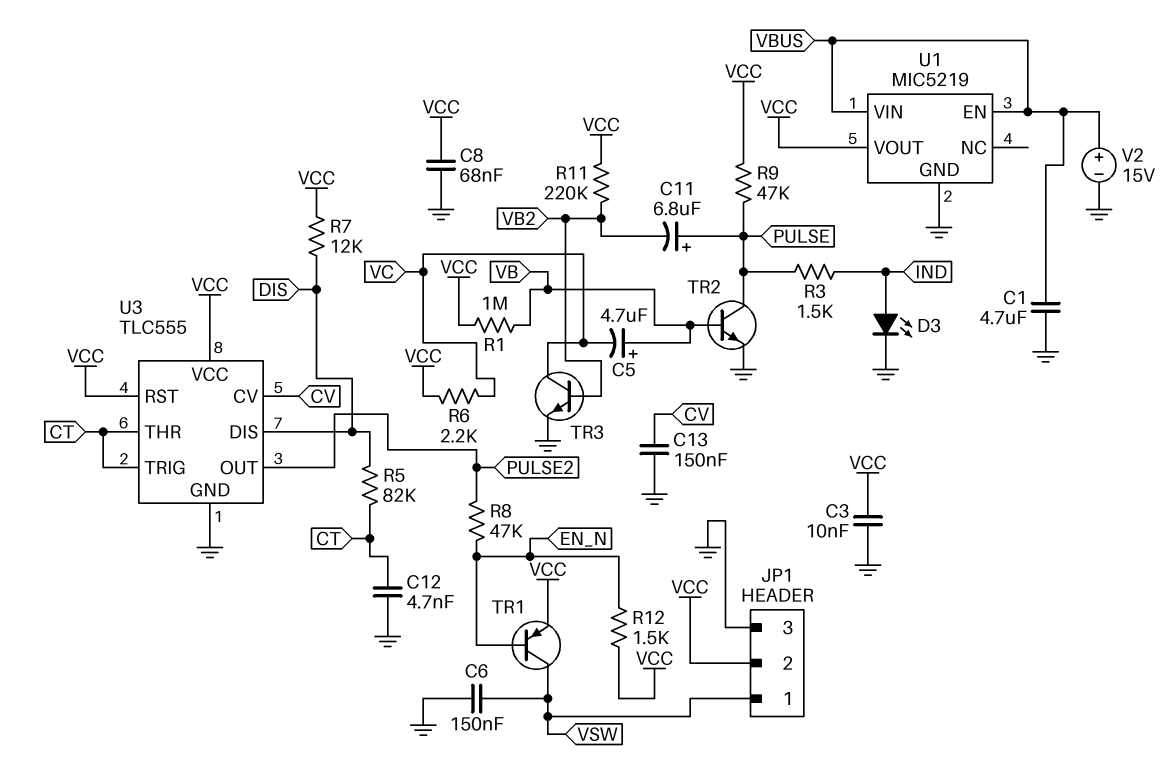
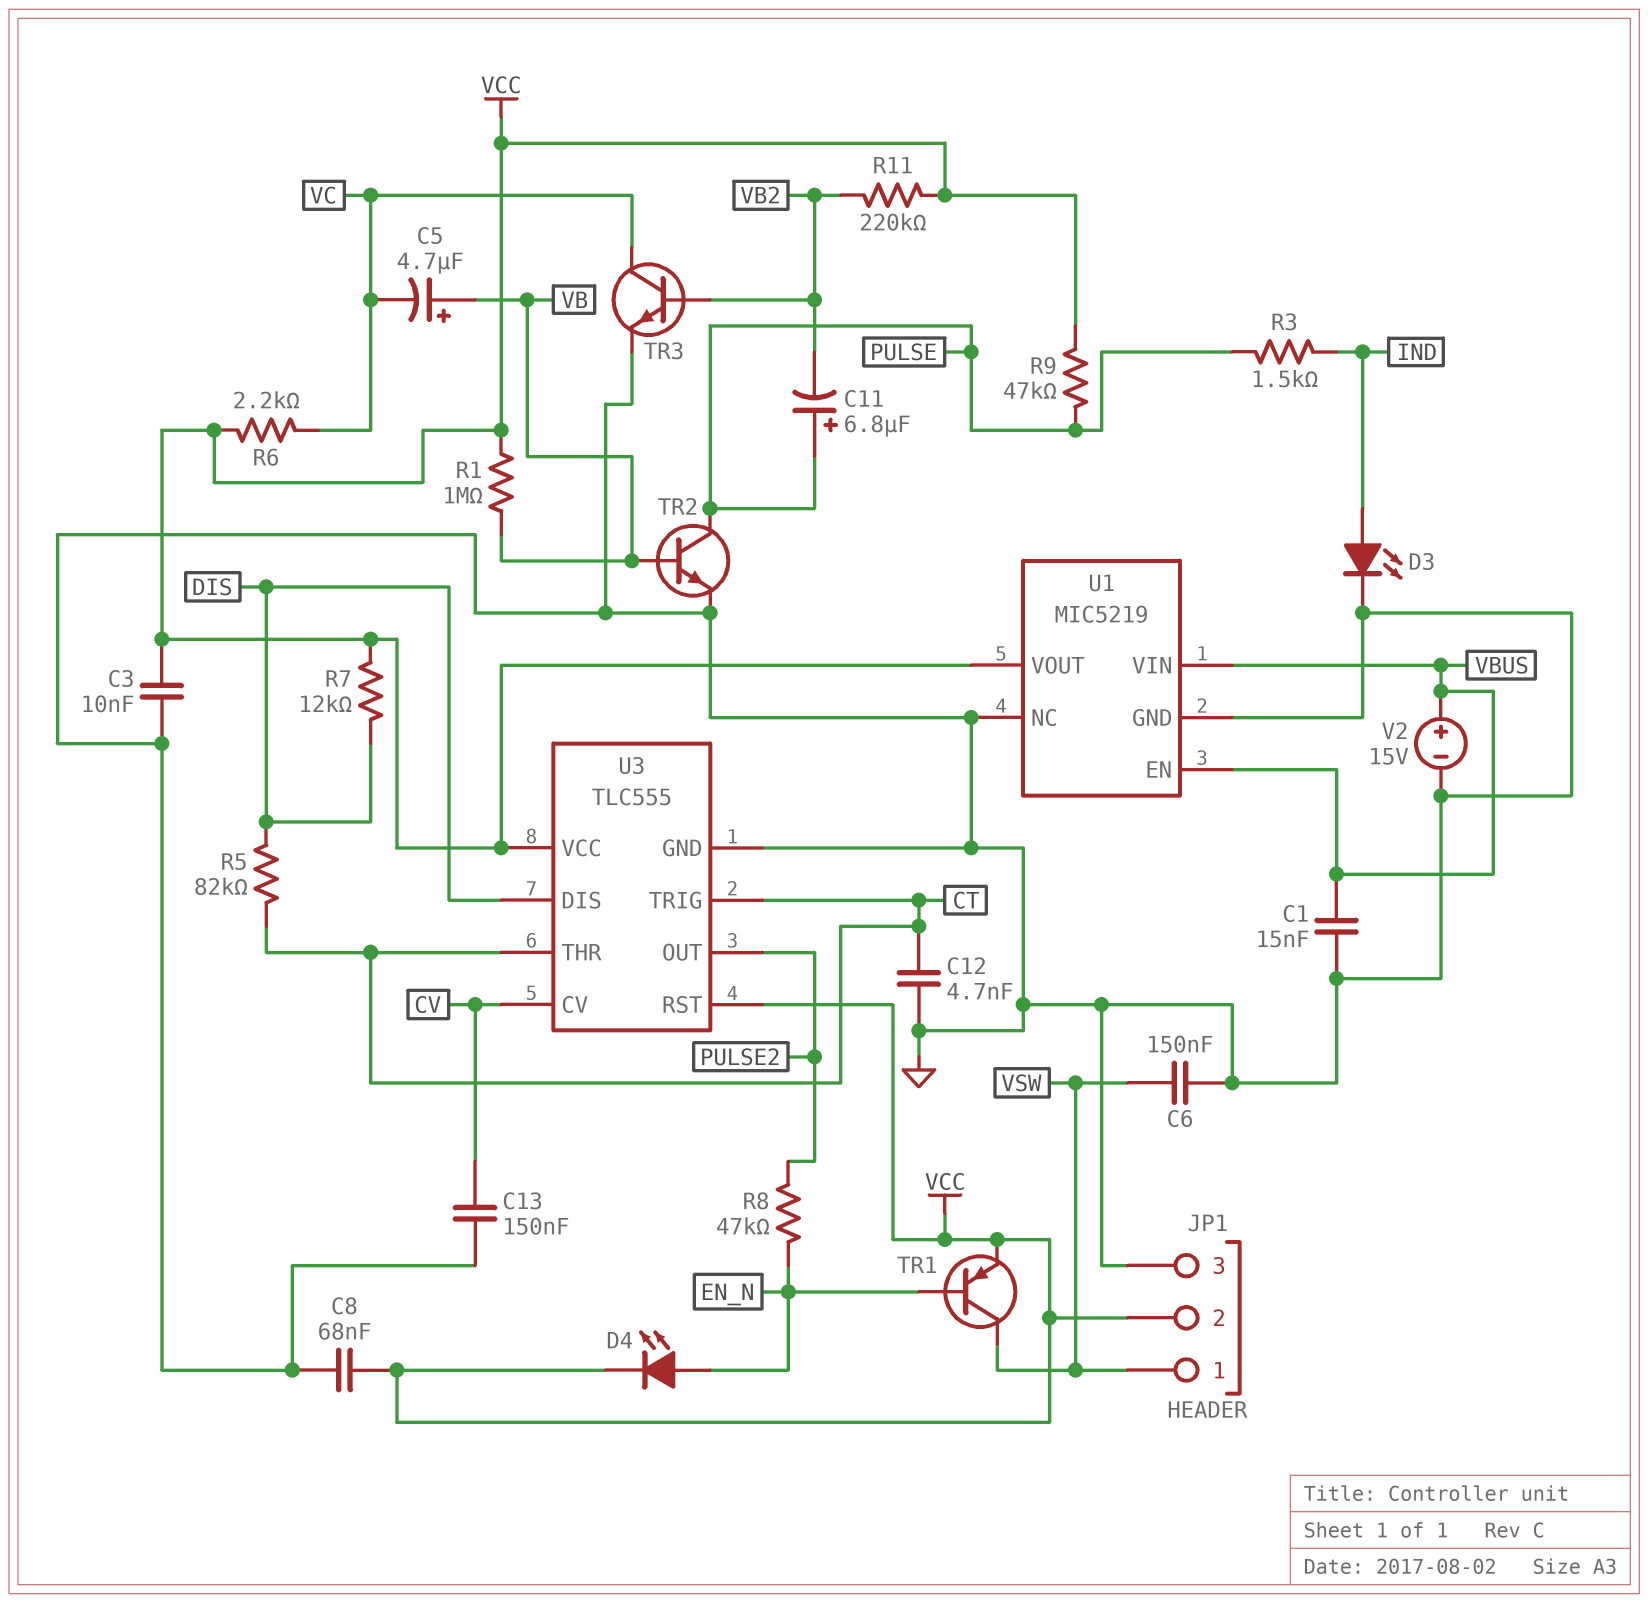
C1: 4.7uF (GND, VBUS) -> 15nF (GND, VBUS)
D4: none -> LED (A EN_N, K VCC)
R12: 1.5k (EN_N, VCC) -> none
U1 pin NC: none -> GND

